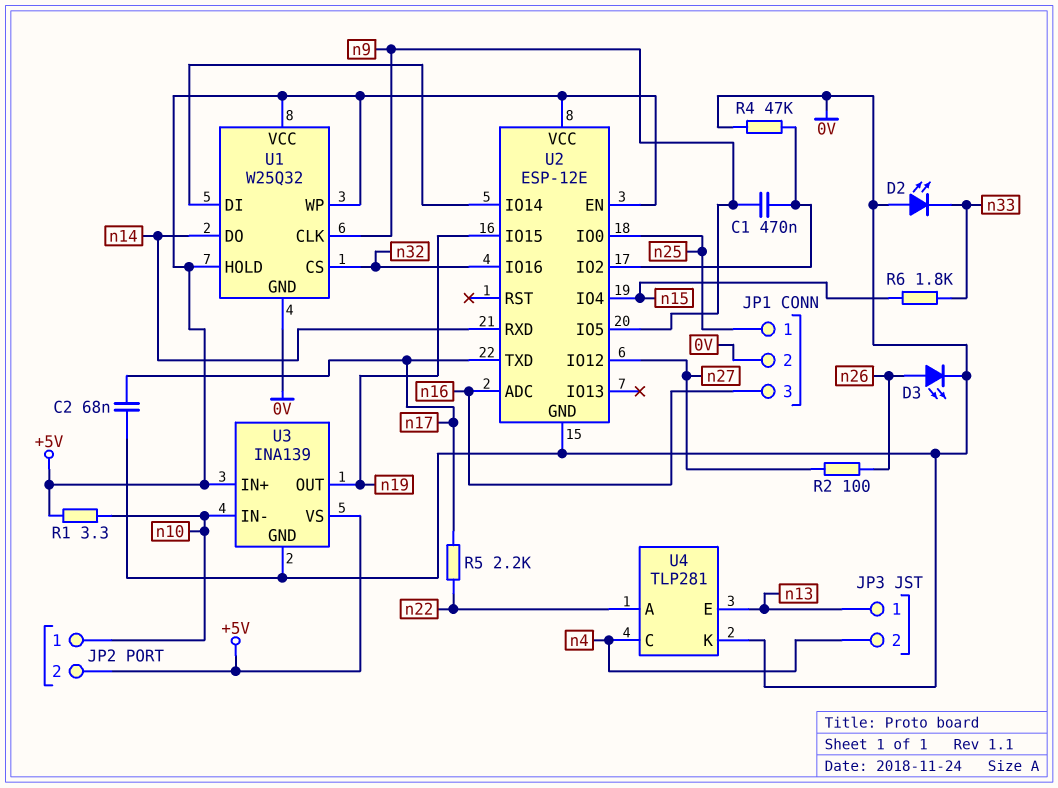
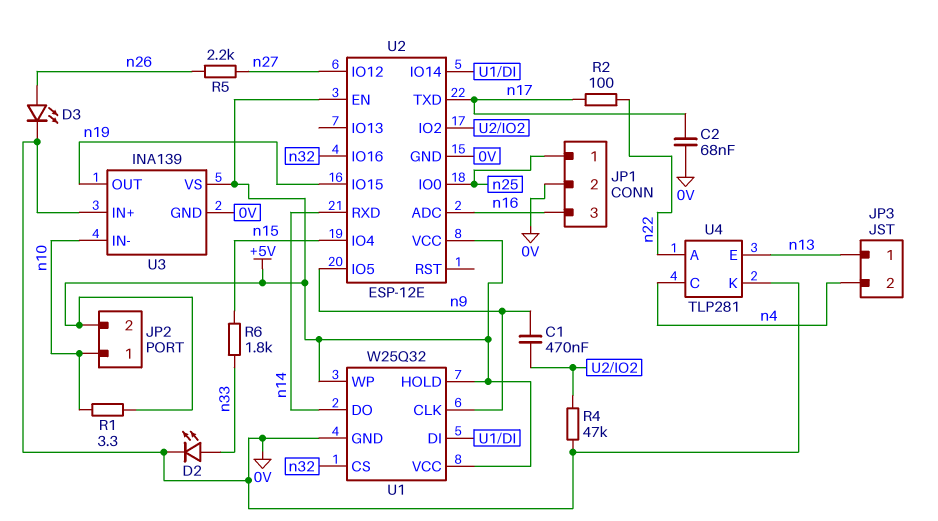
D2: LED (A 0V, K n33) -> LED (A n33, K 0V)
R2: 100 (n26, n27) -> 100 (n17, n22)
R5: 2.2k (n17, n22) -> 2.2k (n26, n27)
U3 pin IN+: +5V -> 0V

